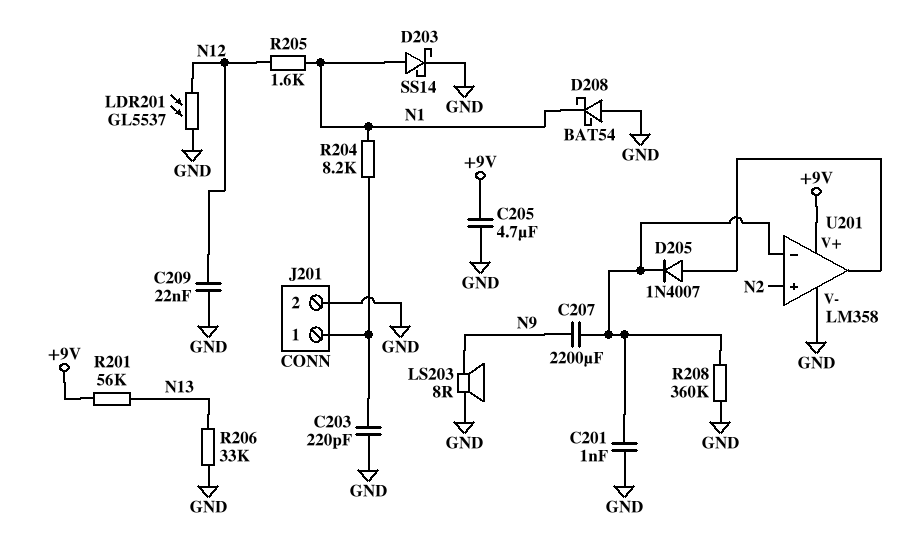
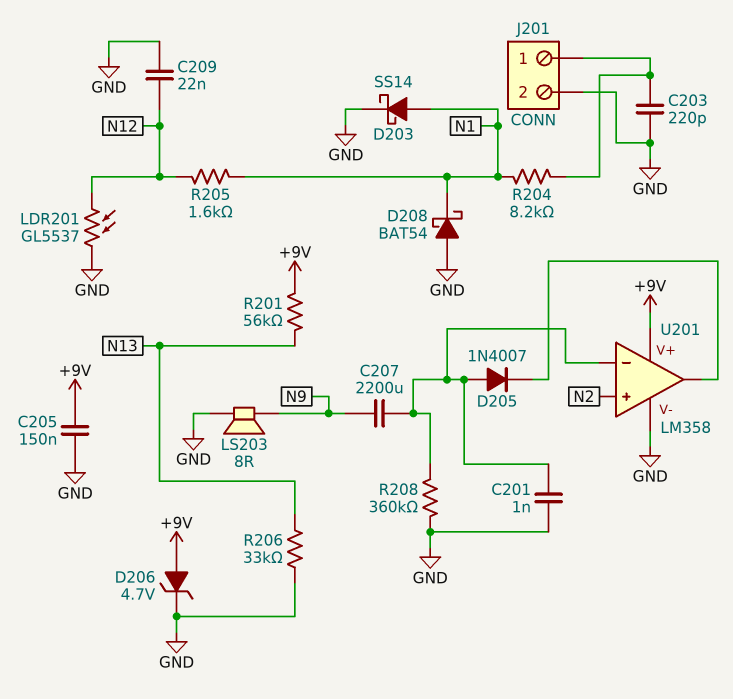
C205: 4.7uF (+9V, GND) -> 150nF (+9V, GND)
D205: diode 1N4007 (A U201/out, K U201/in-) -> diode 1N4007 (A U201/in-, K U201/out)
D206: none -> zener 4.7V (A +9V, K GND)

